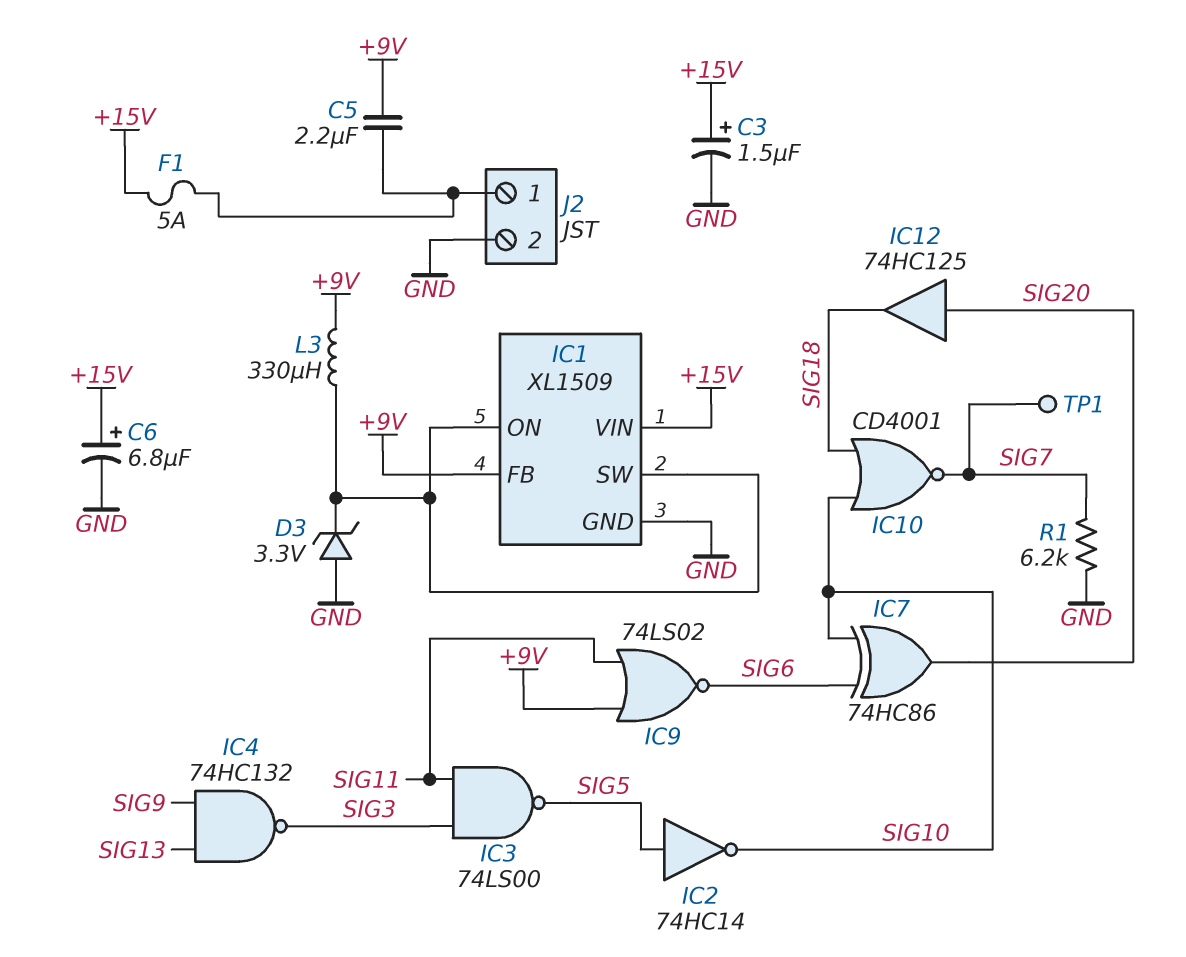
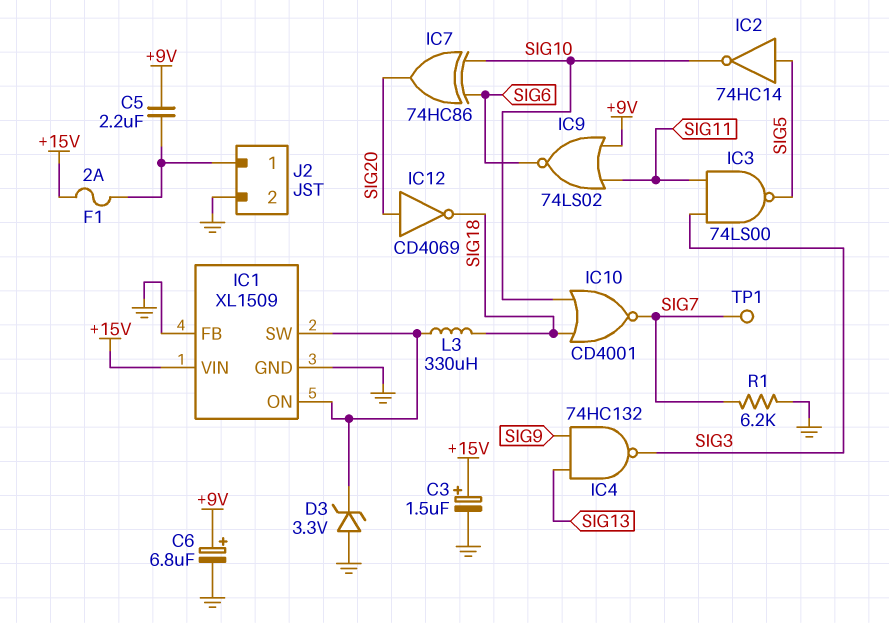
C6: 6.8uF (plus +15V, minus GND) -> 6.8uF (plus +9V, minus GND)
F1: 5A (+15V, J2/1) -> 2A (+15V, J2/1)
IC1 pin FB: +9V -> GND
IC12: buffer 74HC125 (in SIG20, out SIG18) -> NOT CD4069 (in SIG20, out SIG18)
L3: 330uH (+9V, IC1/ON) -> 330uH (IC1/ON, SIG18)

